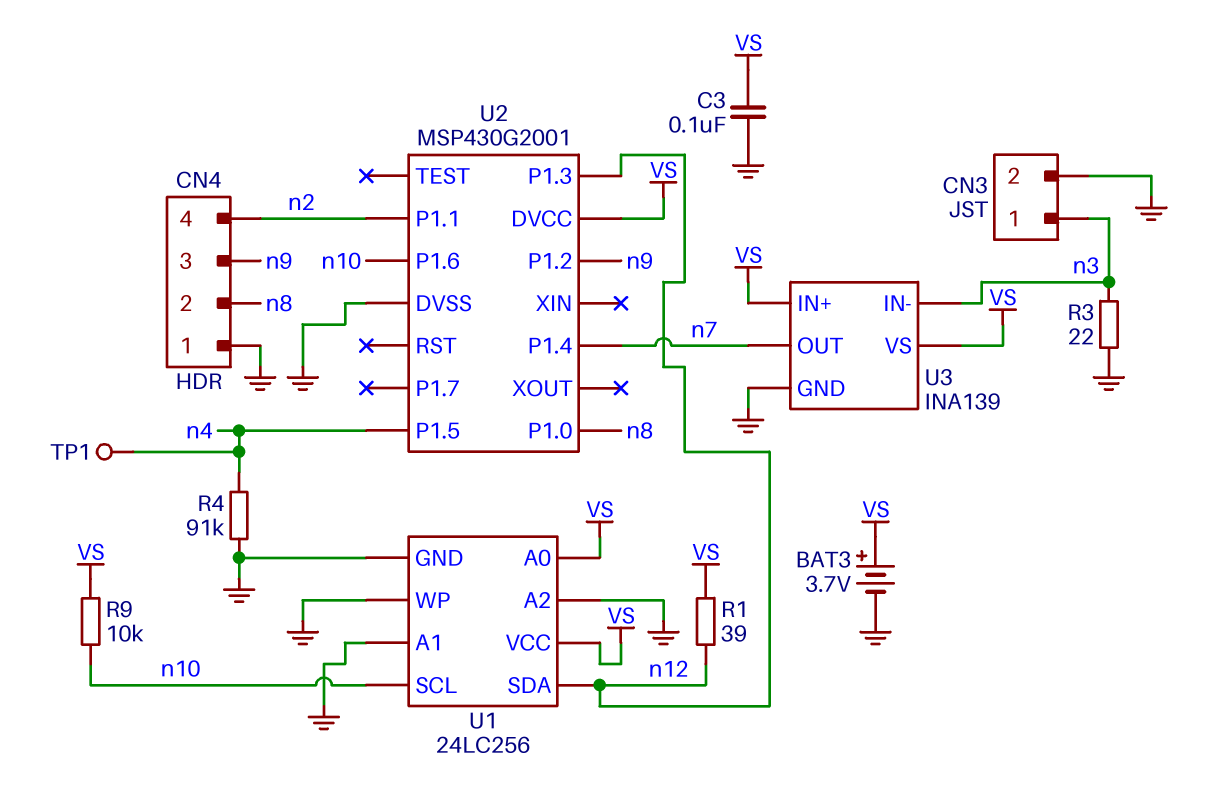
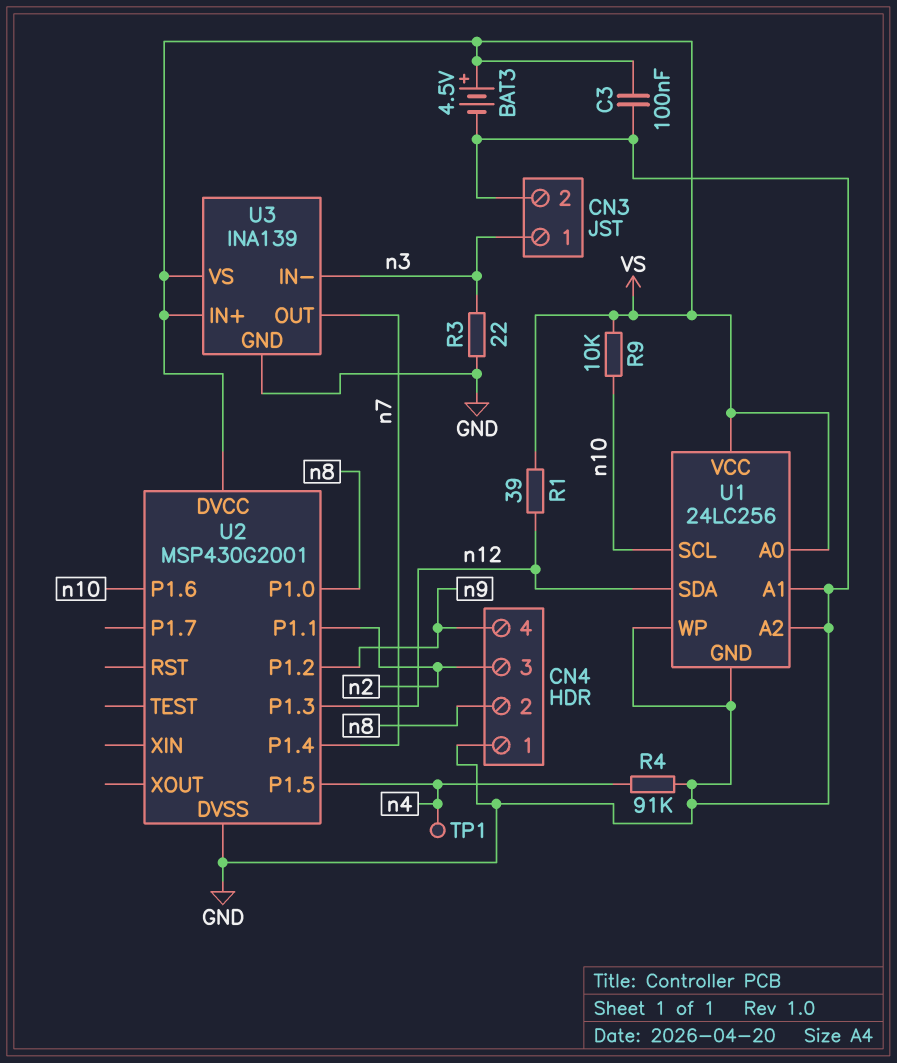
BAT3: 3.7V (plus VS, minus GND) -> 4.5V (plus VS, minus GND)
CN4 pin 3: n9 -> n2
CN4 pin 4: n2 -> n9

